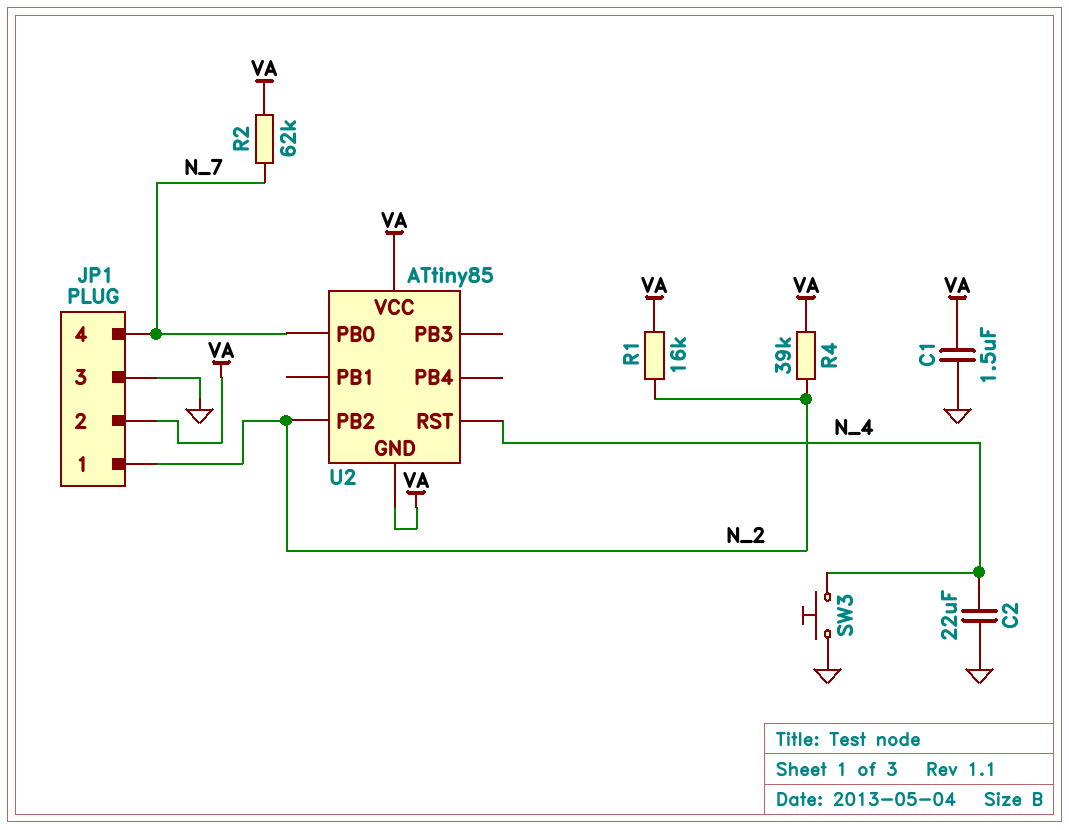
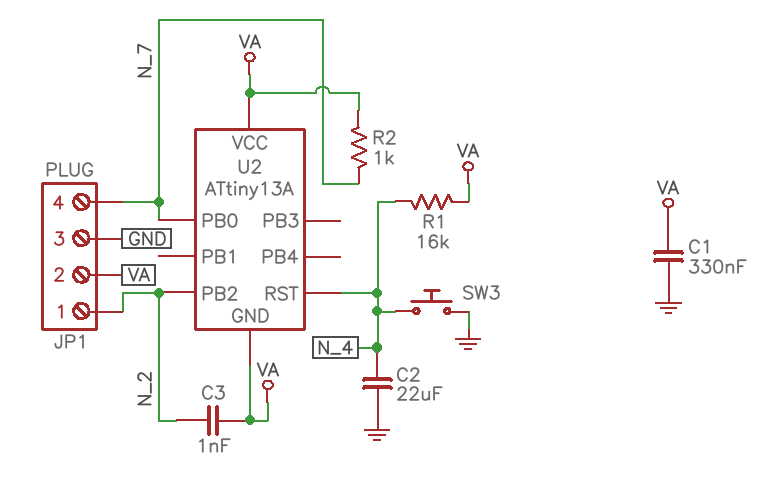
C1: 1.5uF (GND, VA) -> 330nF (GND, VA)
C3: none -> 1nF (N_2, VA)
R1: 16k (N_2, VA) -> 16k (N_4, VA)
R2: 62k (N_7, VA) -> 1k (N_7, VA)
R4: 39k (N_2, VA) -> none
U2: ATtiny85 -> ATtiny13A

